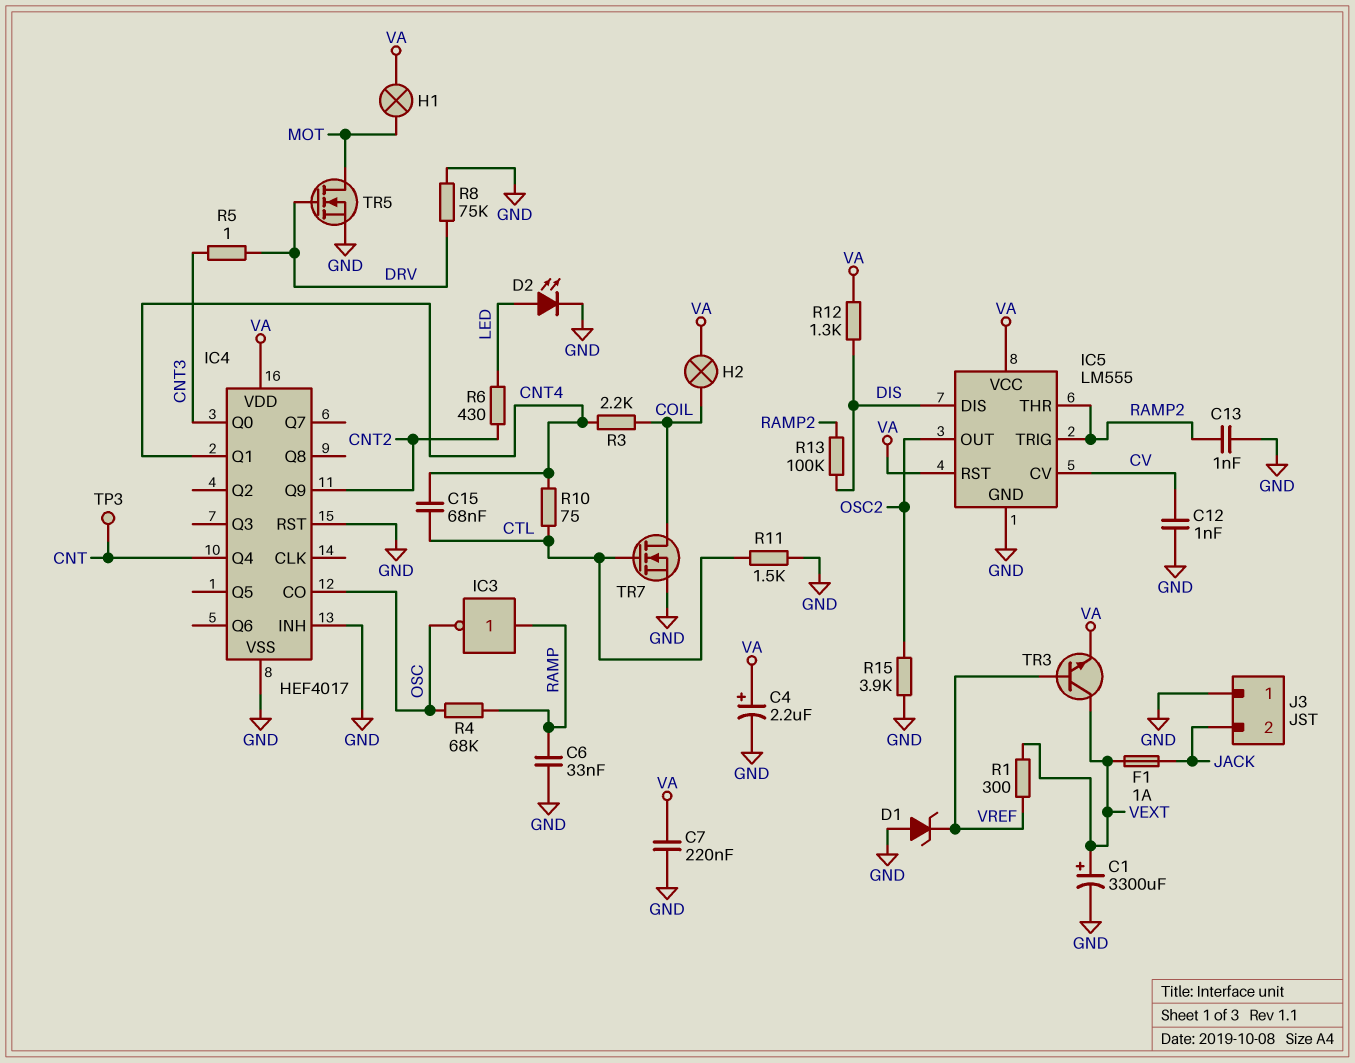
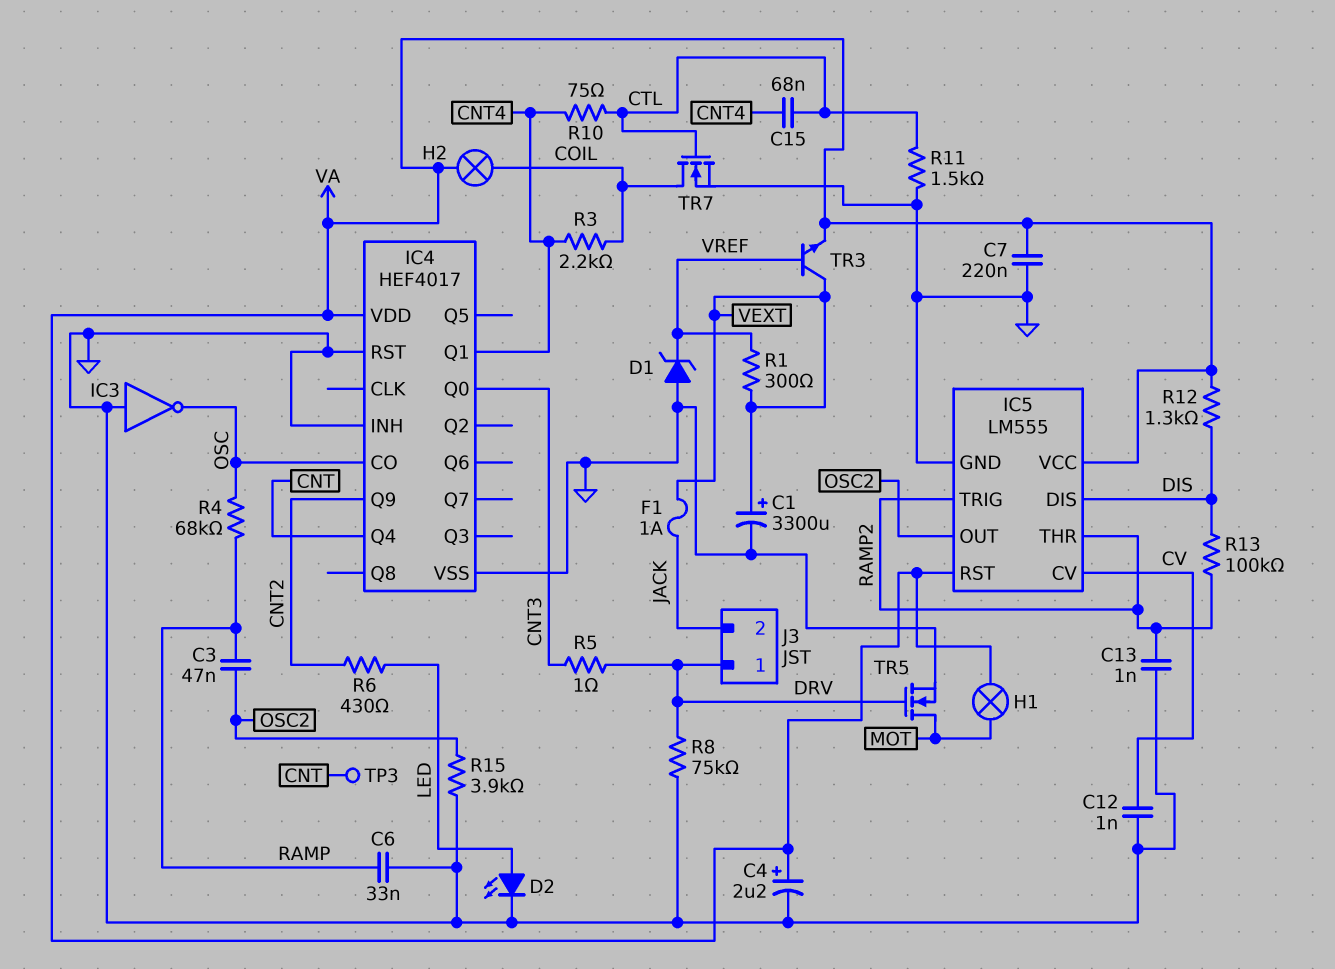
C3: none -> 47nF (OSC2, RAMP)
IC3: NOT (in RAMP, out OSC) -> NOT (in GND, out OSC)
J3 pin 1: GND -> DRV

